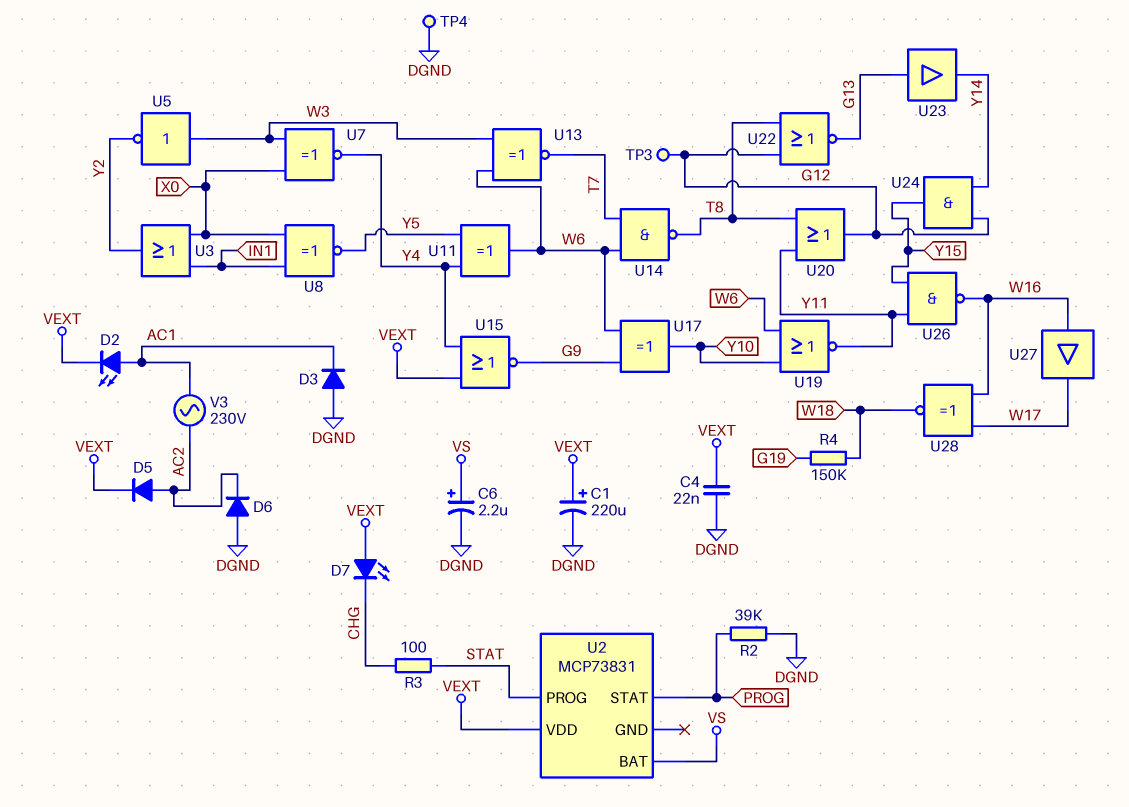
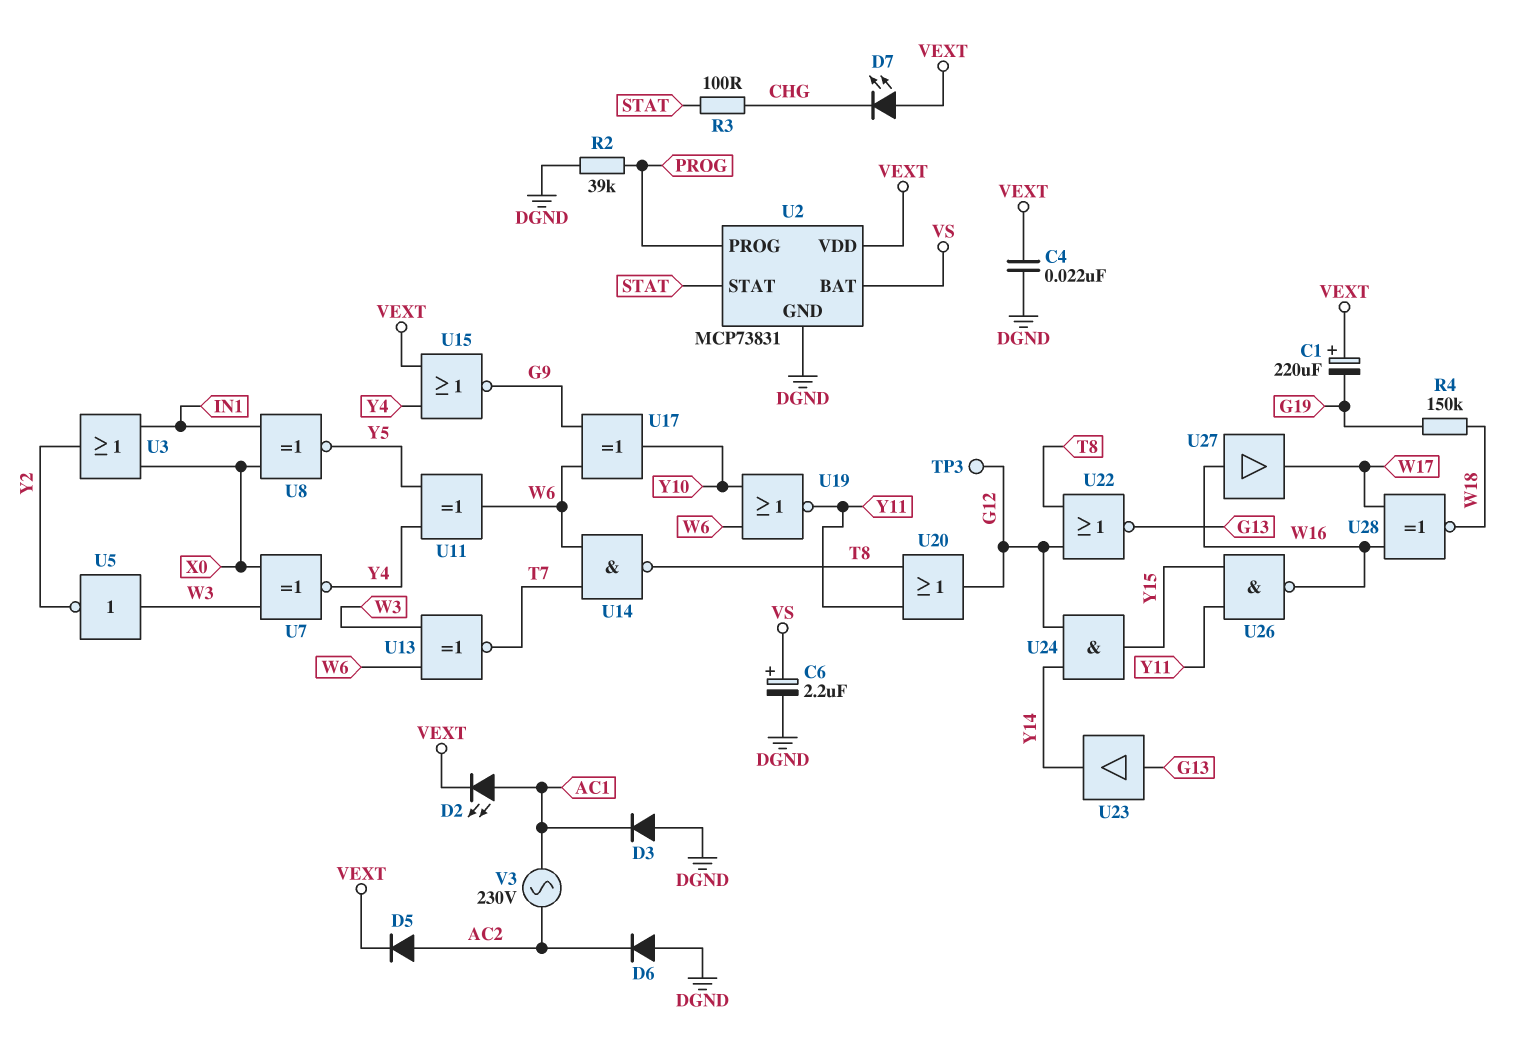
C1: 220uF (plus VEXT, minus DGND) -> 220uF (plus VEXT, minus G19)
TP4: test point (DGND) -> none
U2 pin GND: none -> DGND
U2 pin PROG: STAT -> PROG
U2 pin STAT: PROG -> STAT

